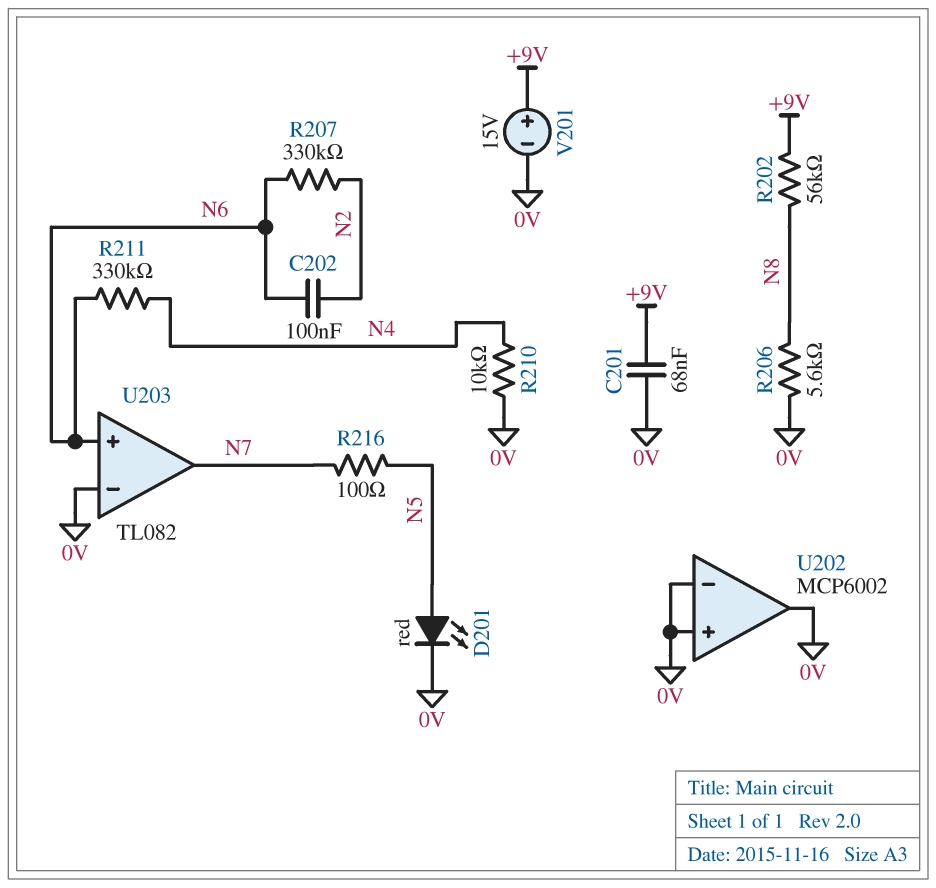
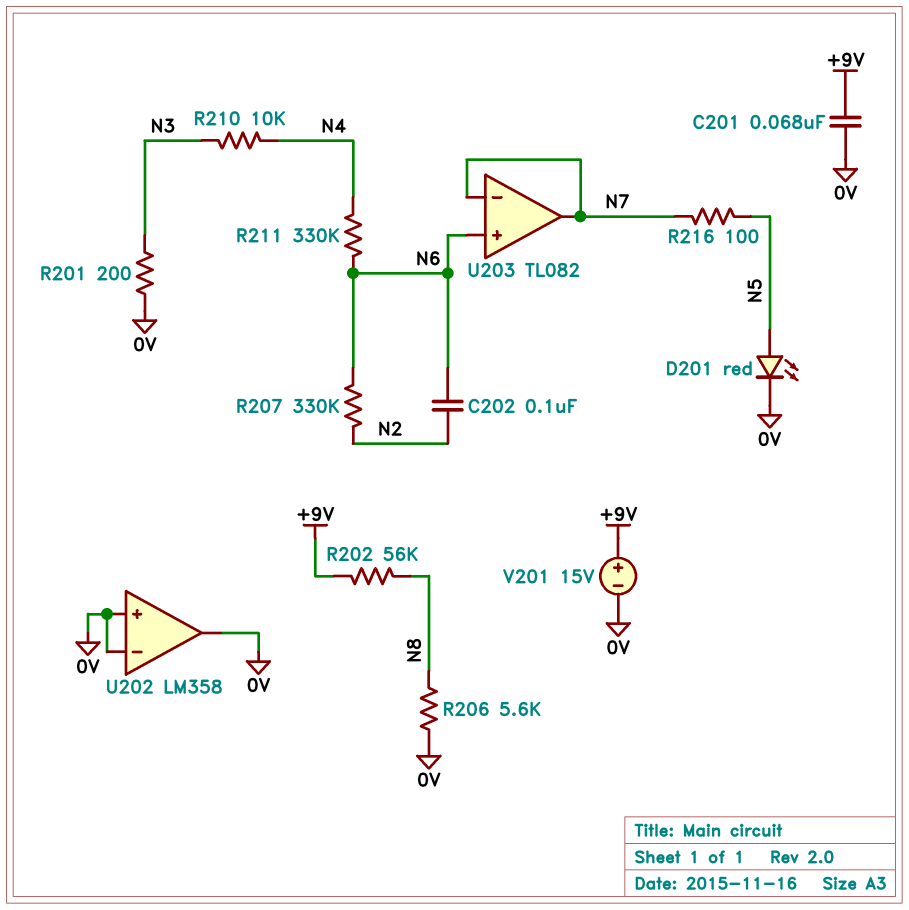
R201: none -> 200 (0V, N3)
R210: 10k (0V, N4) -> 10k (N3, N4)
U202: MCP6002 -> LM358
U203 pin in-: 0V -> N7

